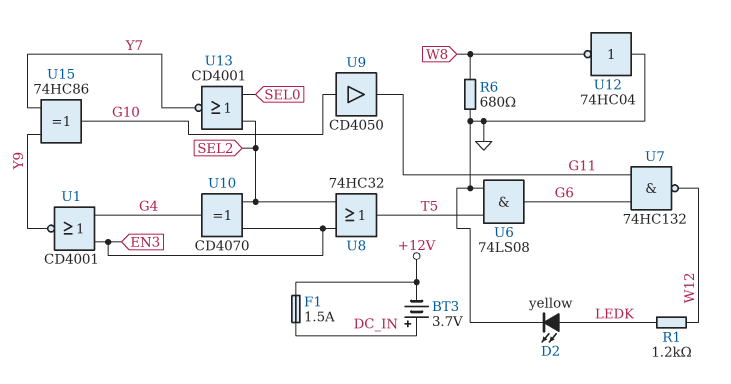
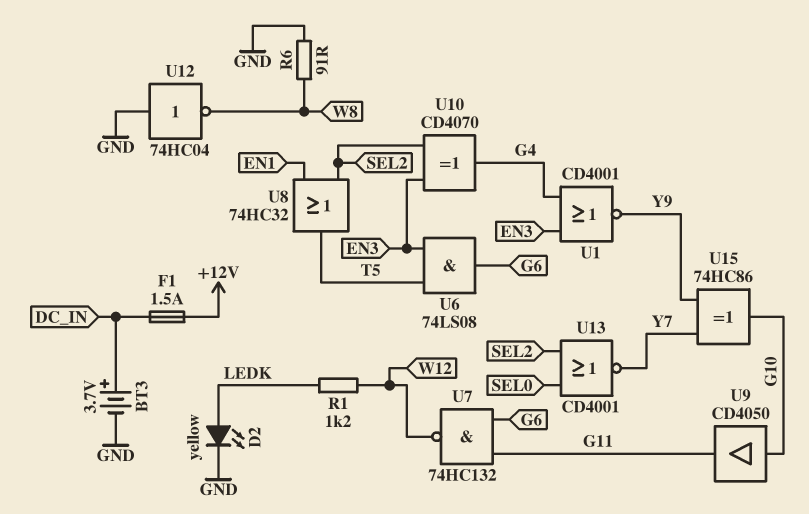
BT3: 3.7V (plus DC_IN, minus +12V) -> 3.7V (plus DC_IN, minus GND)
R6: 680 (GND, W8) -> 91 (GND, W8)
U6: AND 74LS08 (in GND, in T5, out G6) -> AND 74LS08 (in EN3, in T5, out G6)
U8: OR 74HC32 (in EN3, in SEL2, out T5) -> OR 74HC32 (in EN1, in SEL2, out T5)

